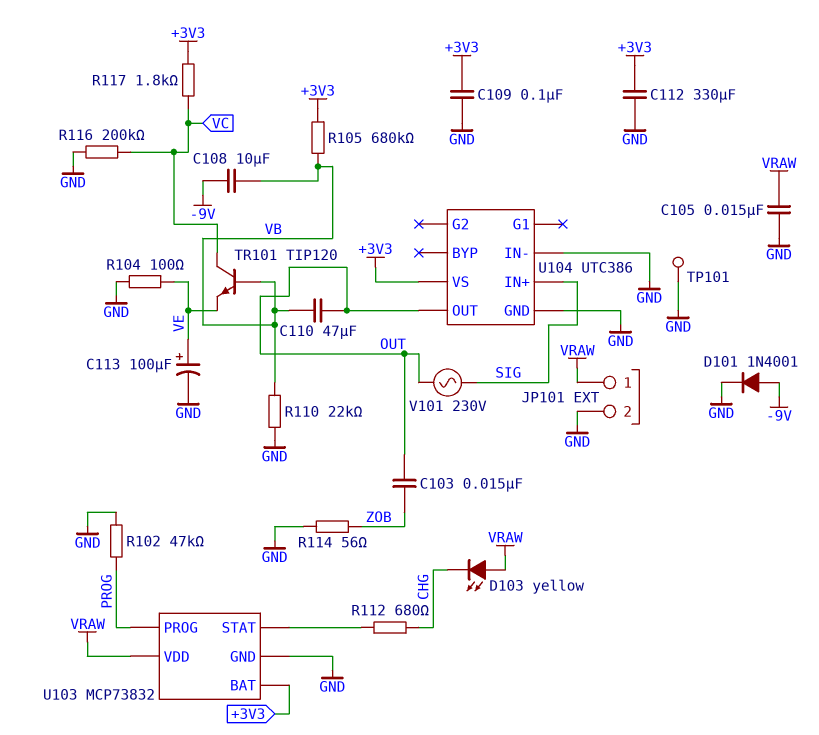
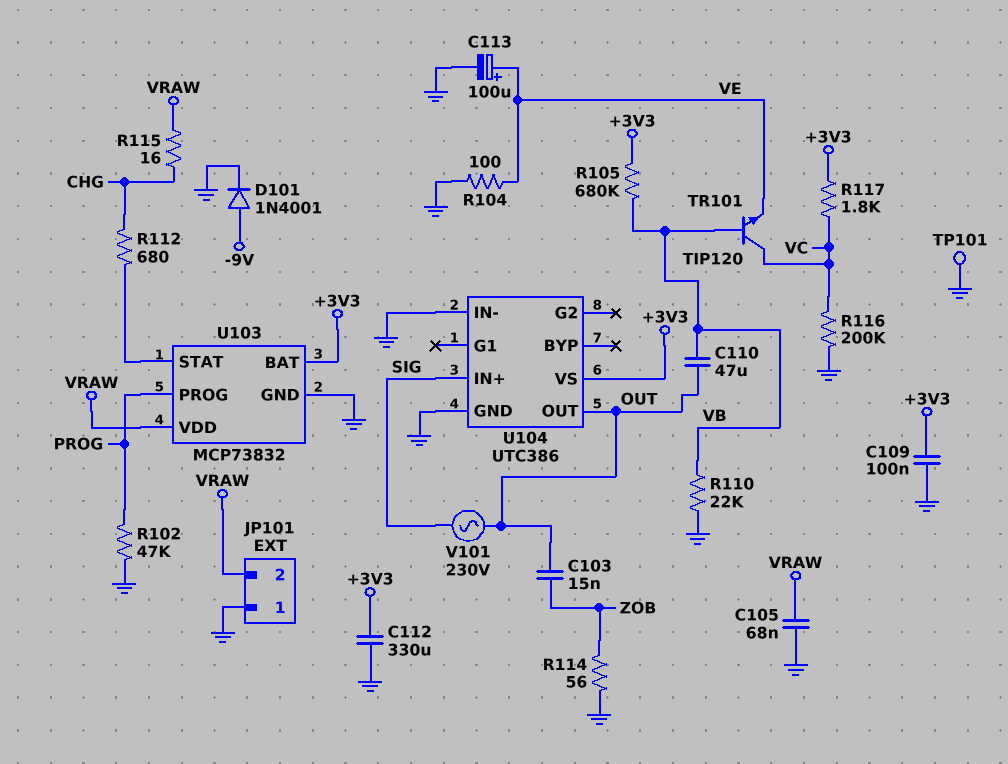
C105: 15nF (GND, VRAW) -> 68nF (GND, VRAW)
C108: 10uF (-9V, VB) -> none
D103: LED yellow (A VRAW, K CHG) -> none
JP101 pin 1: VRAW -> GND
JP101 pin 2: GND -> VRAW
R115: none -> 16 (CHG, VRAW)

